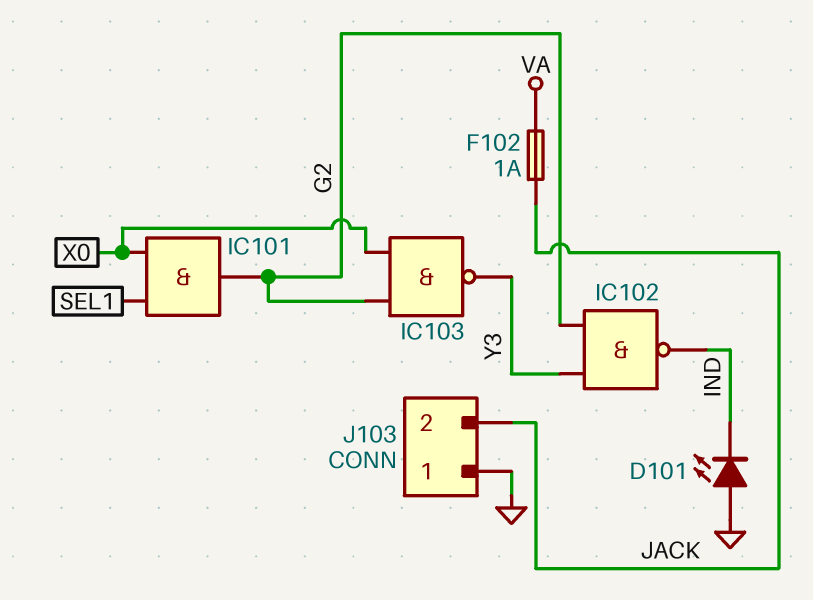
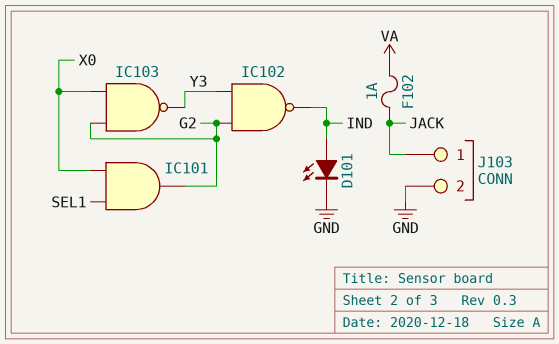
D101: LED (A GND, K IND) -> LED (A IND, K GND)
J103 pin 1: GND -> JACK
J103 pin 2: JACK -> GND

